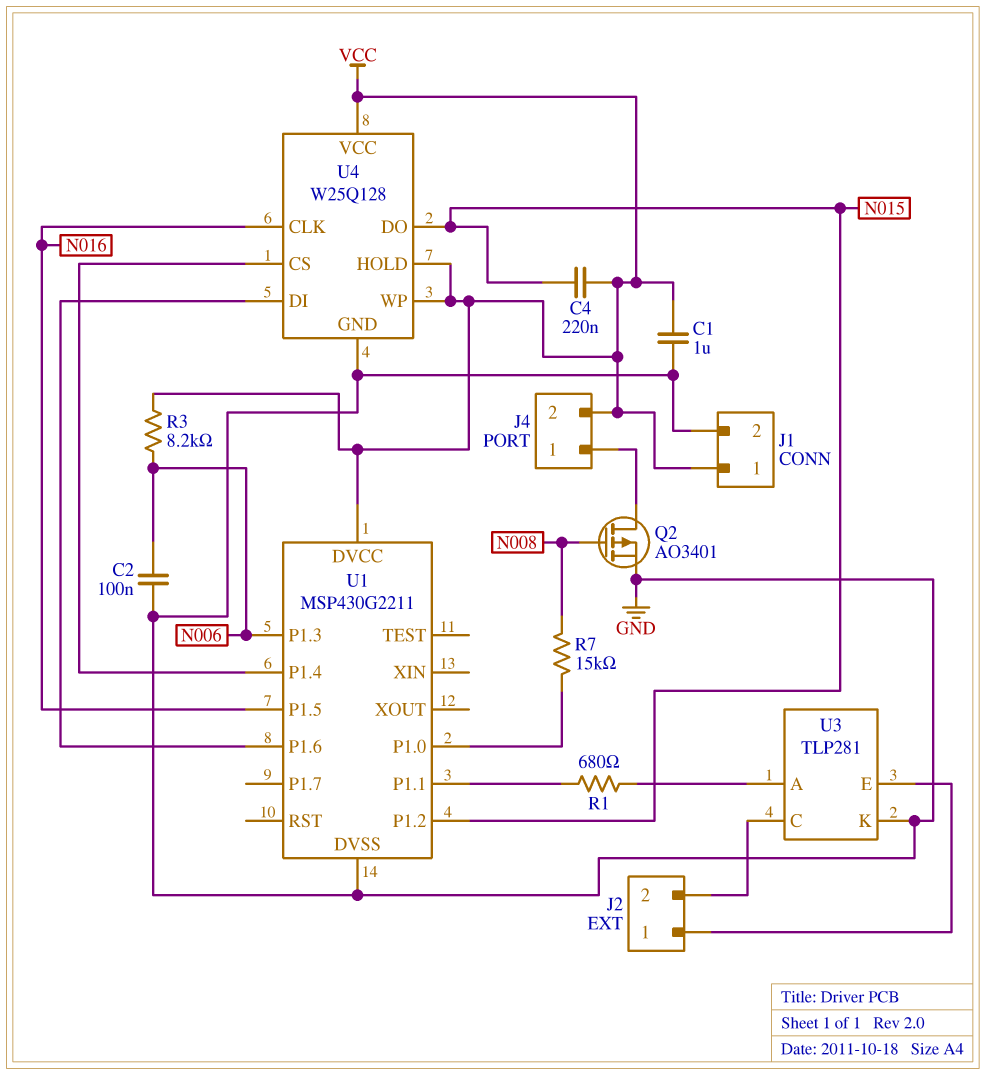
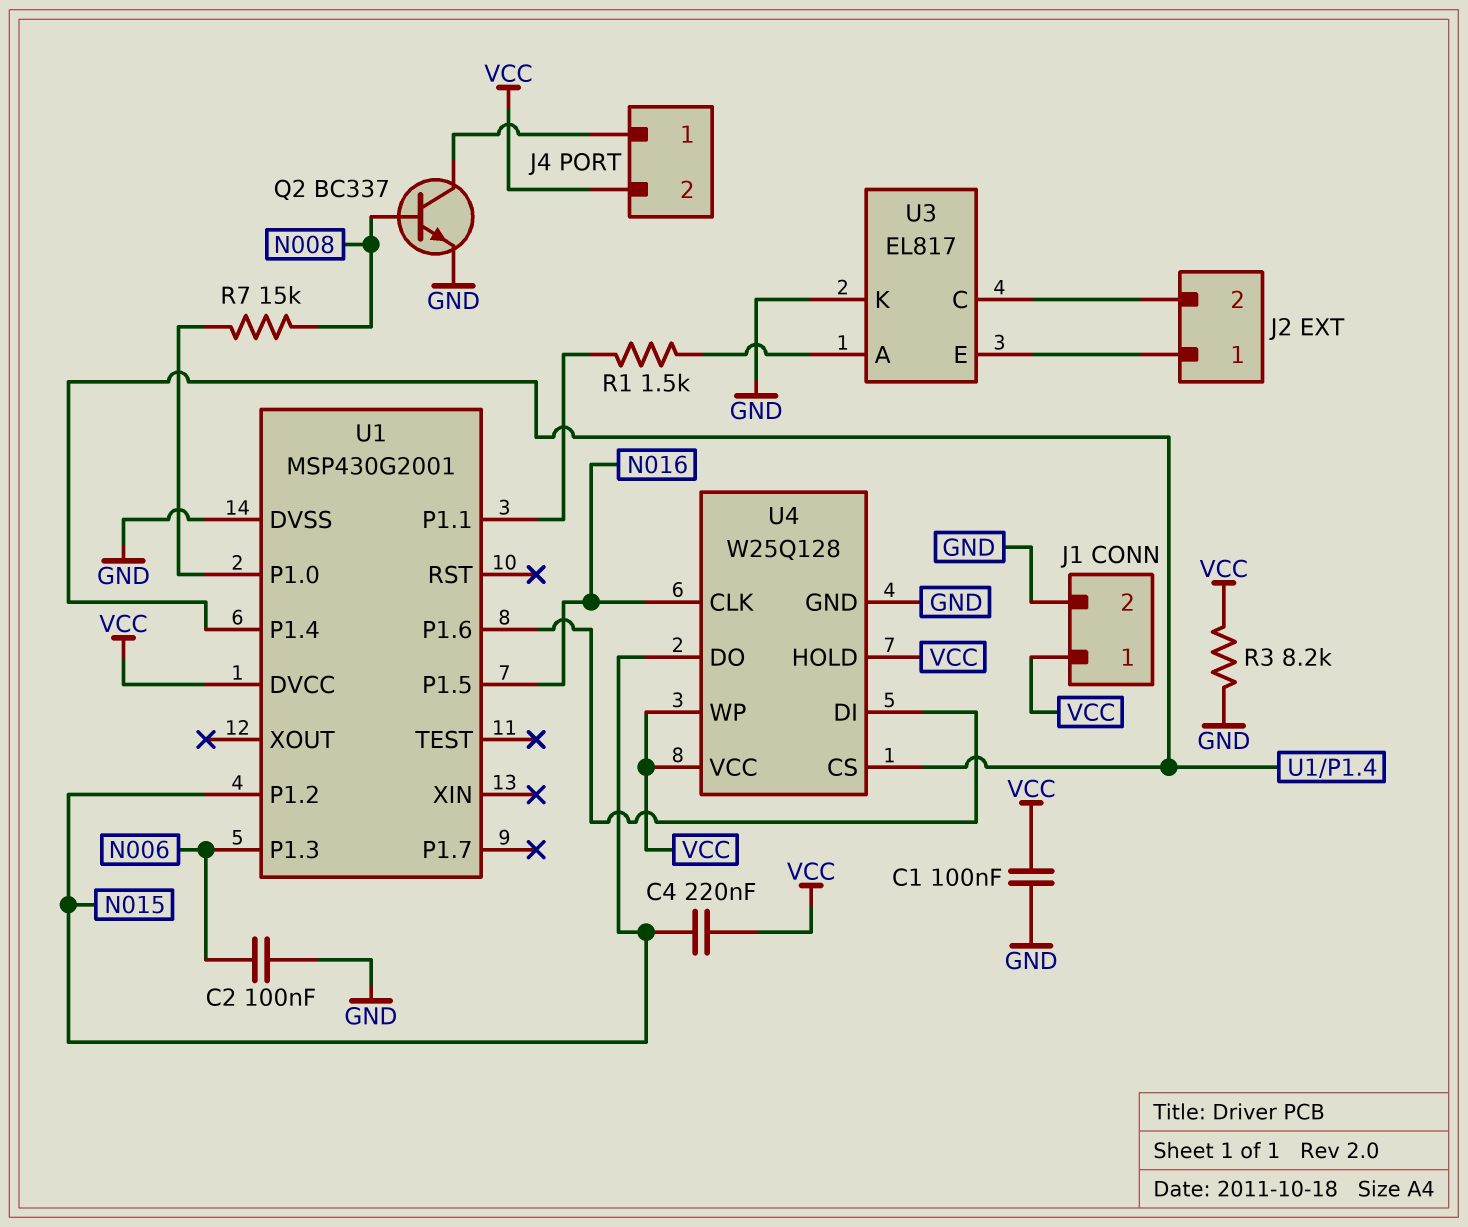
C1: 1uF (GND, VCC) -> 100nF (GND, VCC)
Q2: PMOS AO3401 (G N008, D J4/1, S GND) -> NPN BC337 (B N008, C J4/1, E GND)
R1: 680 (U1/P1.1, U3/A) -> 1.5k (U1/P1.1, U3/A)
R3: 8.2k (N006, VCC) -> 8.2k (GND, VCC)
U1: MSP430G2211 -> MSP430G2001
U3: TLP281 -> EL817

